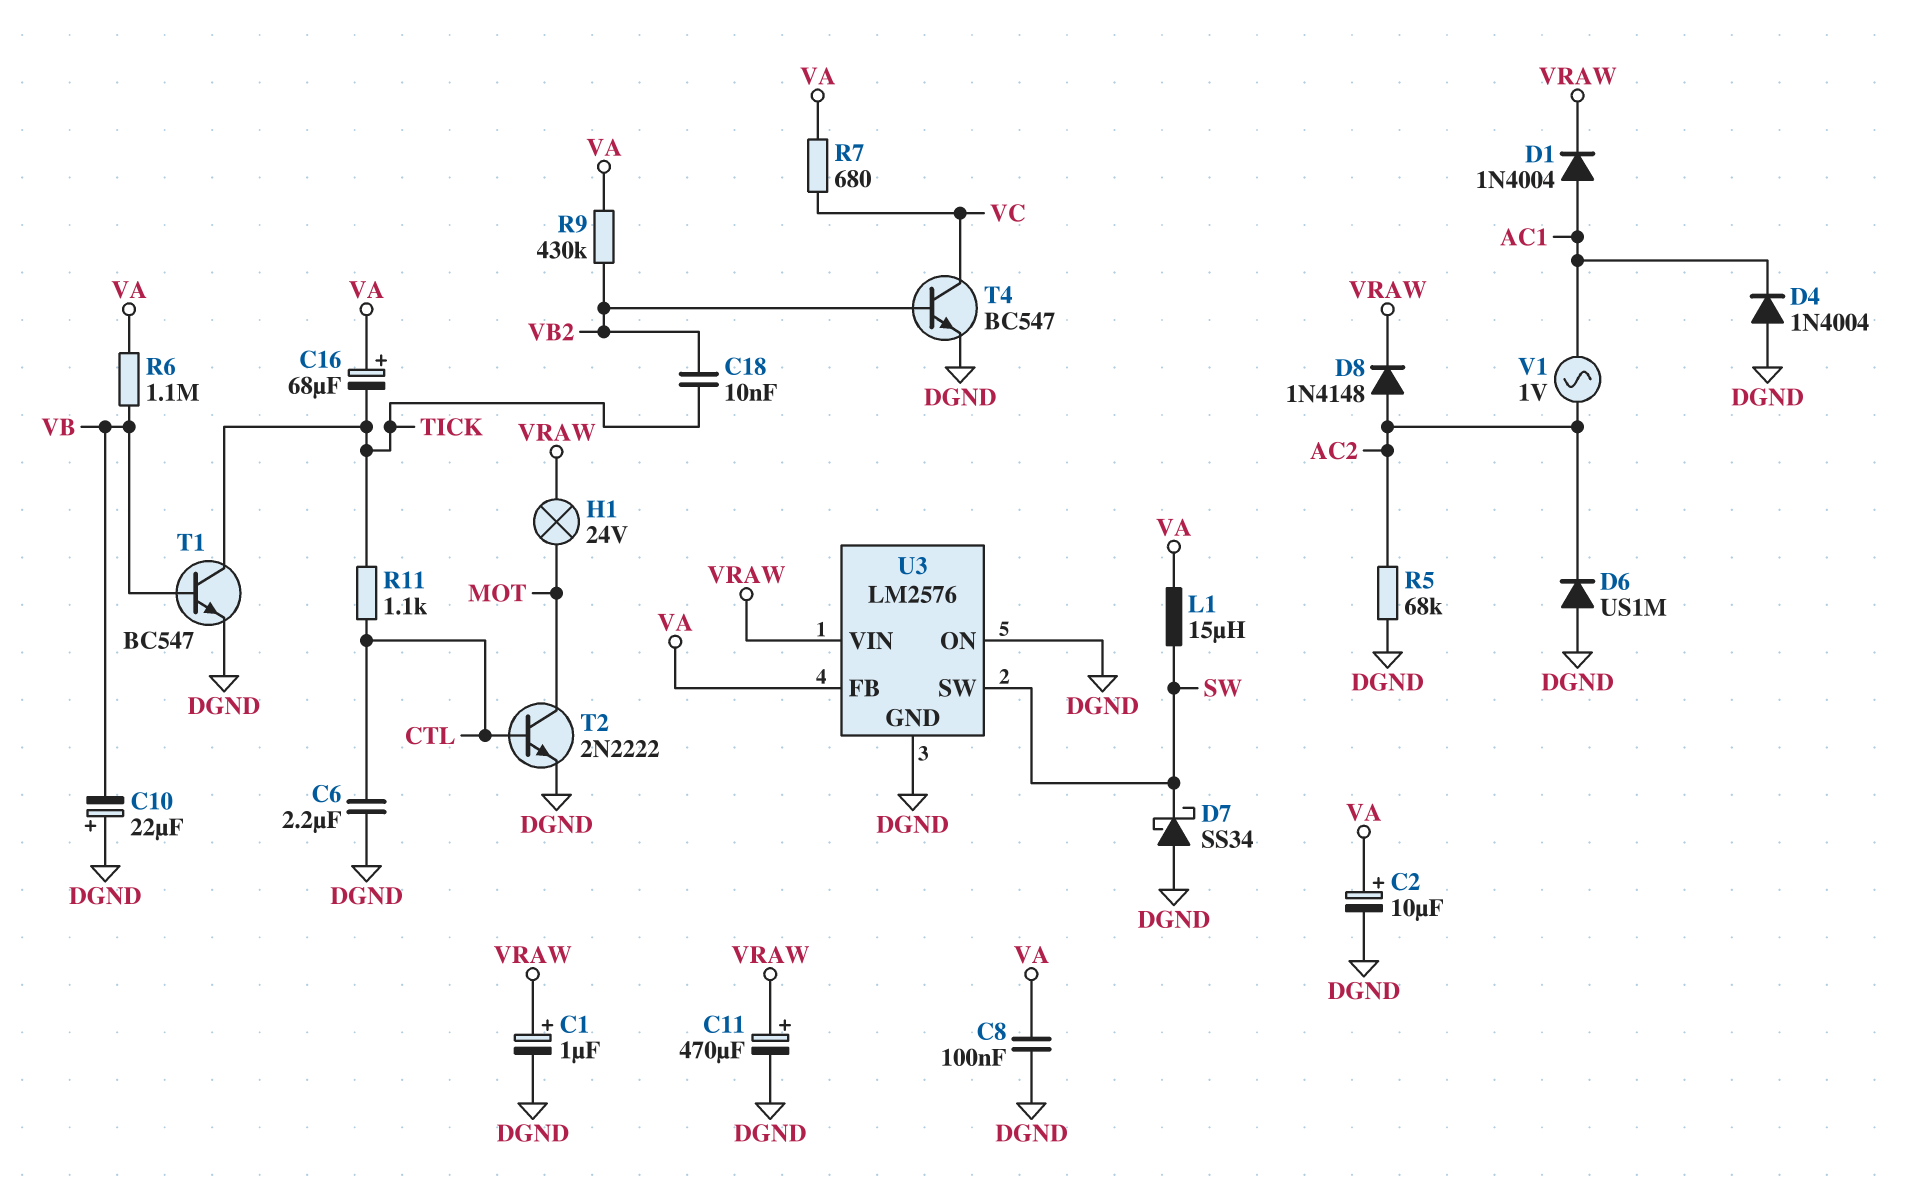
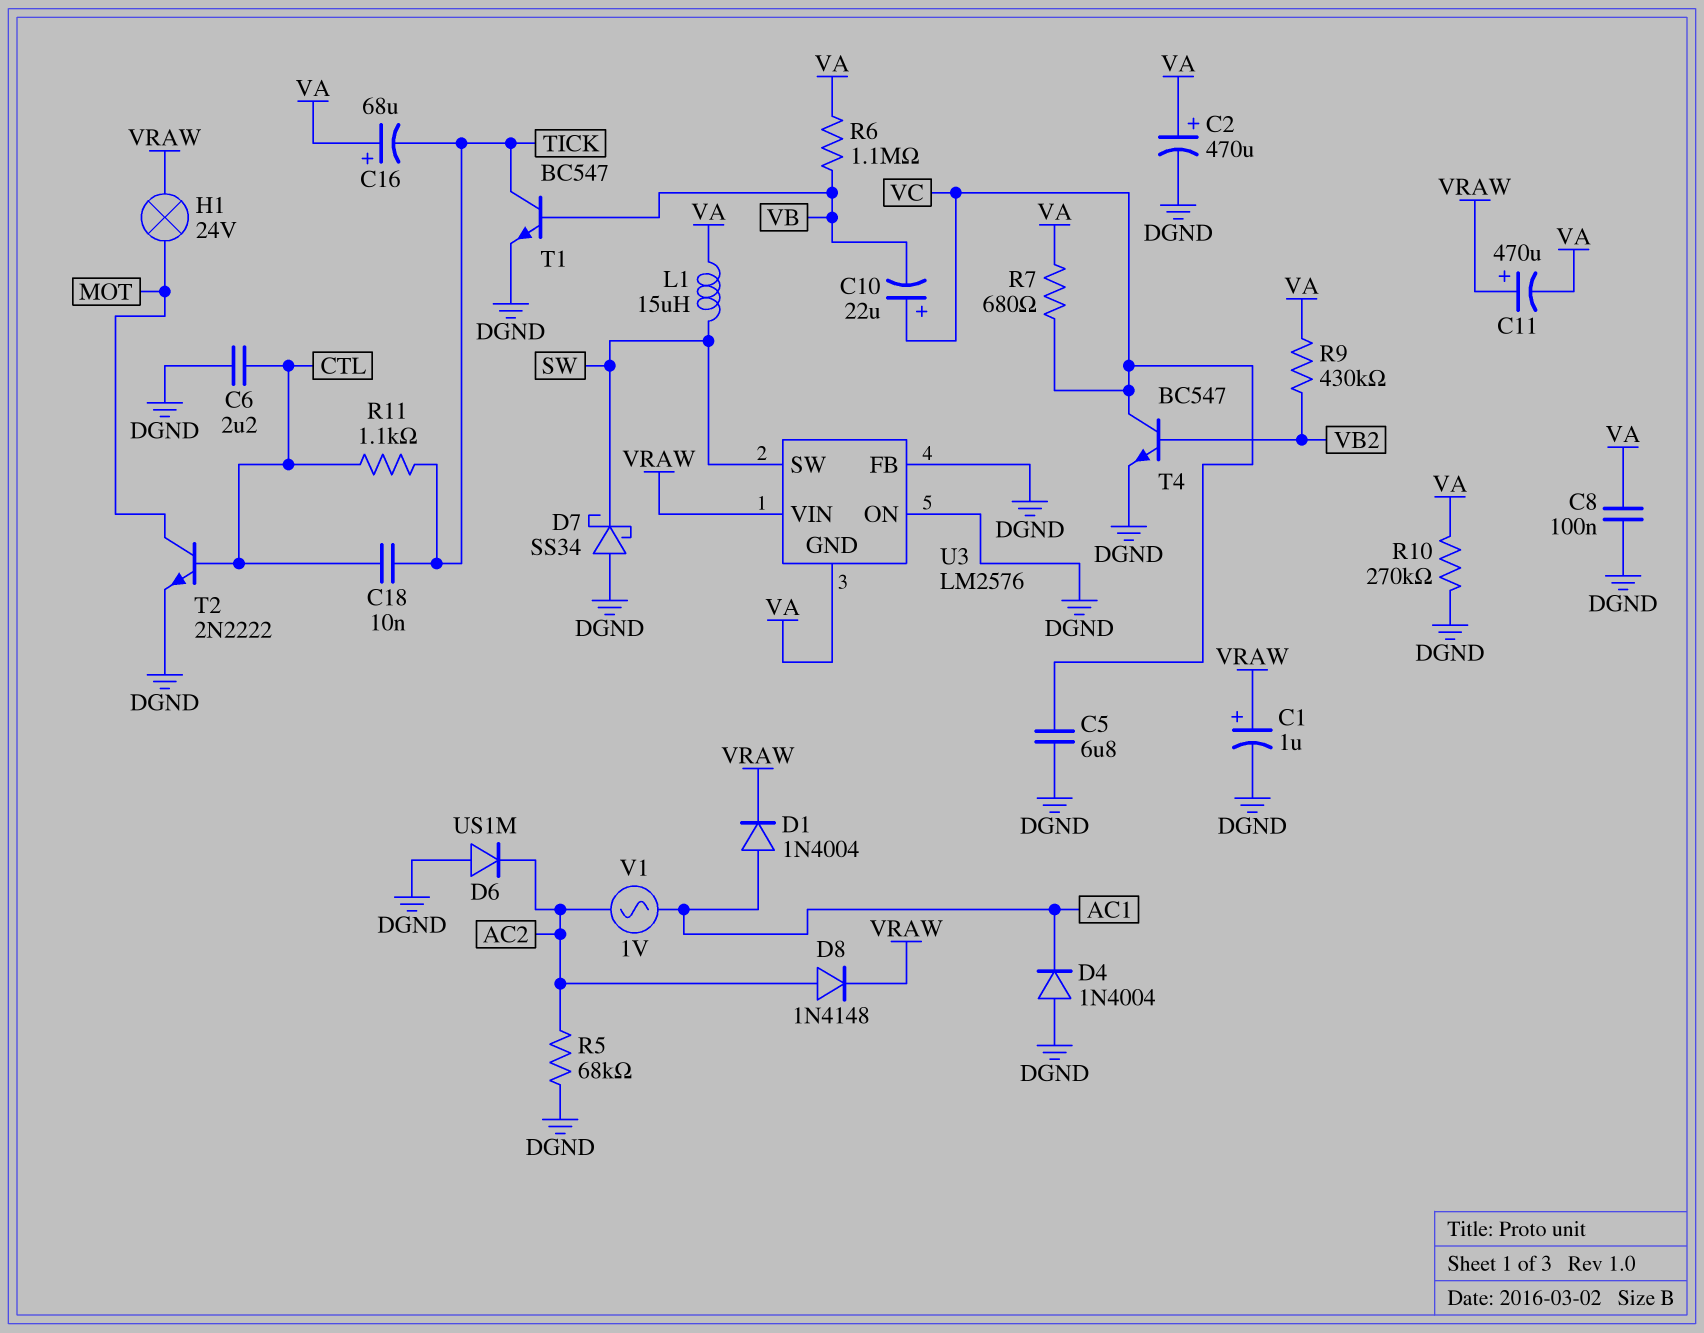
C2: 10uF (plus VA, minus DGND) -> 470uF (plus VA, minus DGND)
C5: none -> 6.8uF (DGND, VC)
C10: 22uF (plus DGND, minus VB) -> 22uF (plus VC, minus VB)
C11: 470uF (plus VRAW, minus DGND) -> 470uF (plus VRAW, minus VA)
C18: 10nF (TICK, VB2) -> 10nF (CTL, TICK)
R10: none -> 270k (DGND, VA)
U3 pin FB: VA -> DGND
U3 pin GND: DGND -> VA

